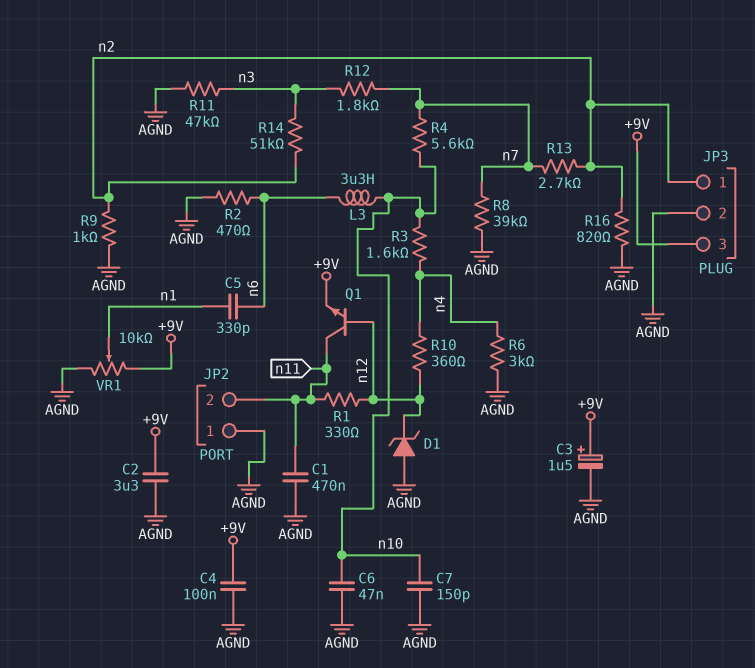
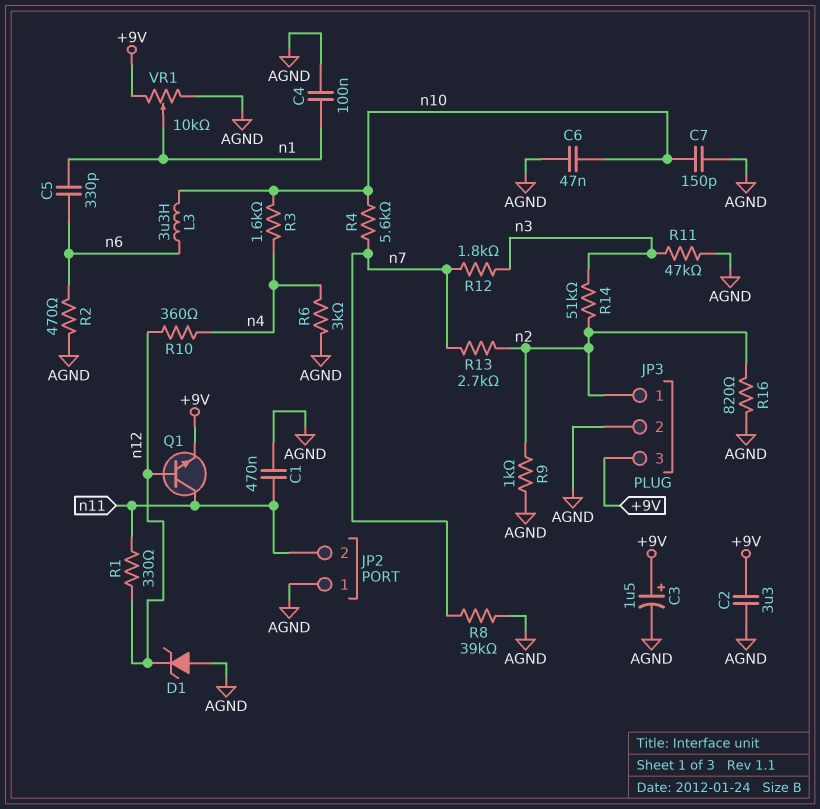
C4: 100nF (+9V, AGND) -> 100nF (AGND, n1)

